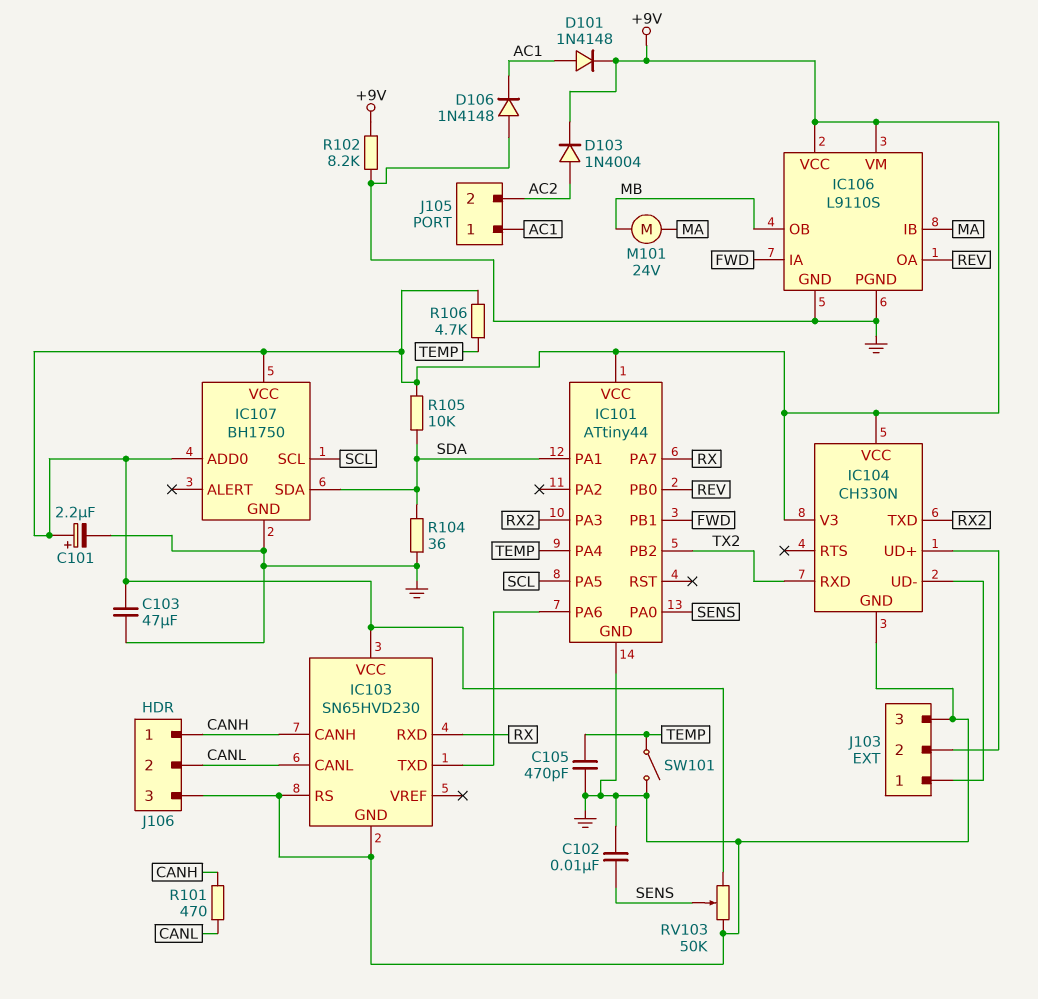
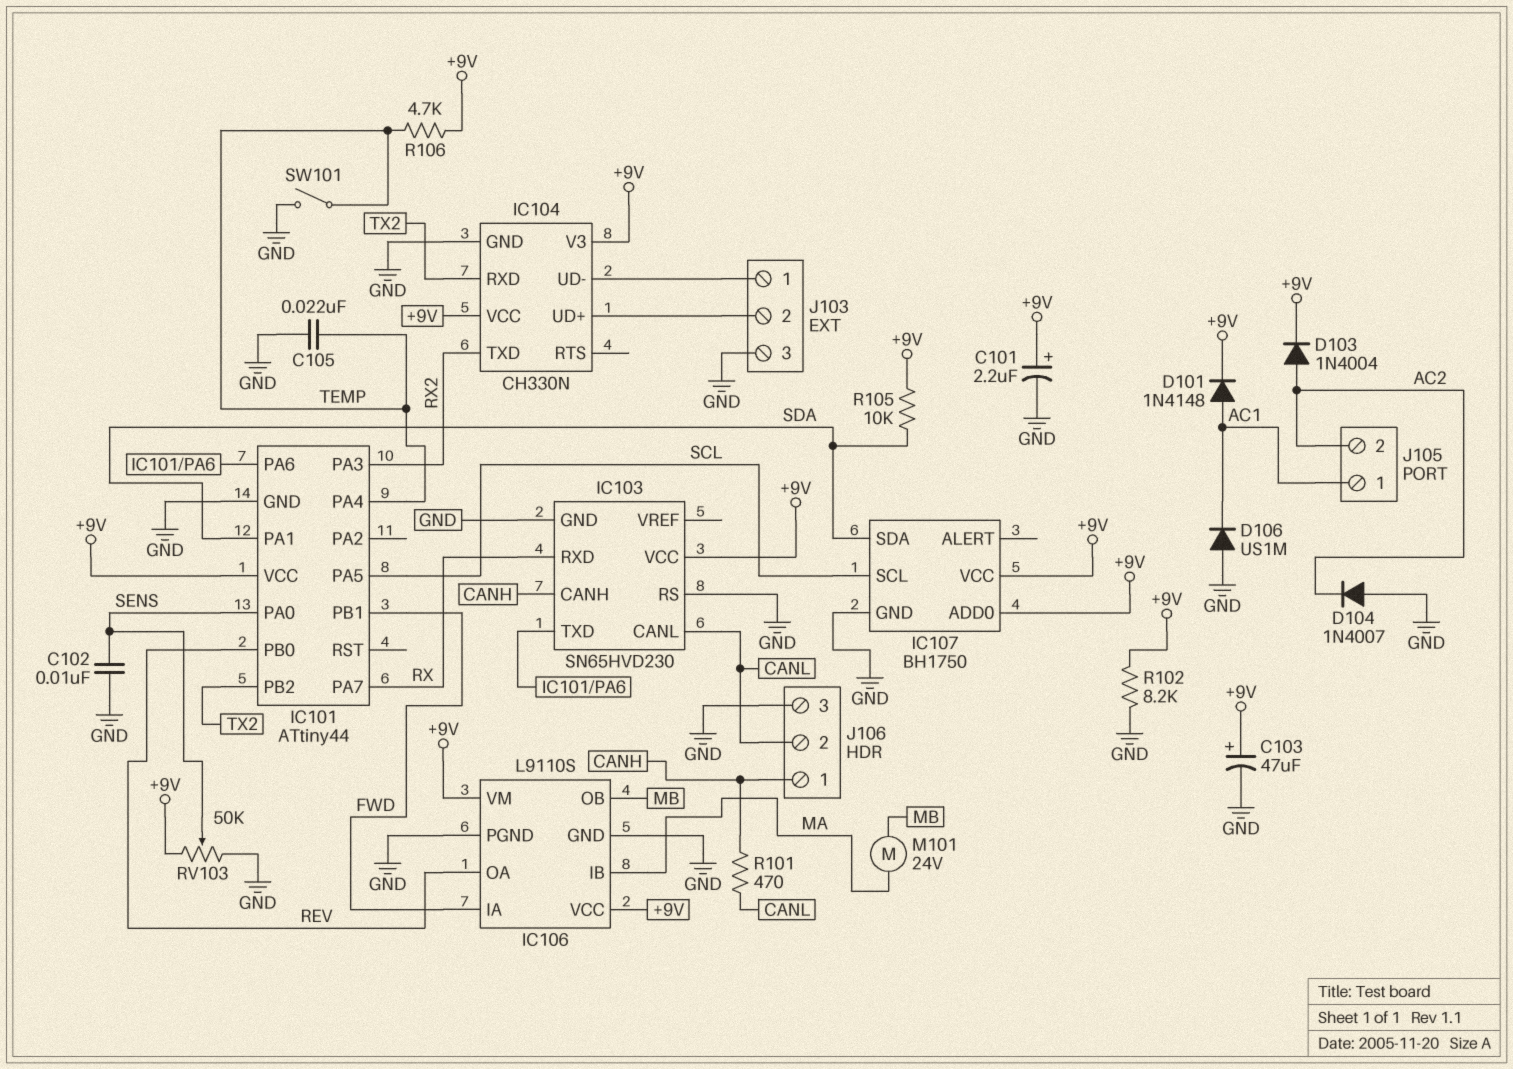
C103: 47uF (+9V, GND) -> 47uF (plus +9V, minus GND)
C105: 470pF (GND, TEMP) -> 22nF (GND, TEMP)
D104: none -> diode 1N4007 (A GND, K AC2)
D106: diode 1N4148 (A GND, K AC1) -> diode US1M (A GND, K AC1)
R104: 36 (GND, SDA) -> none

